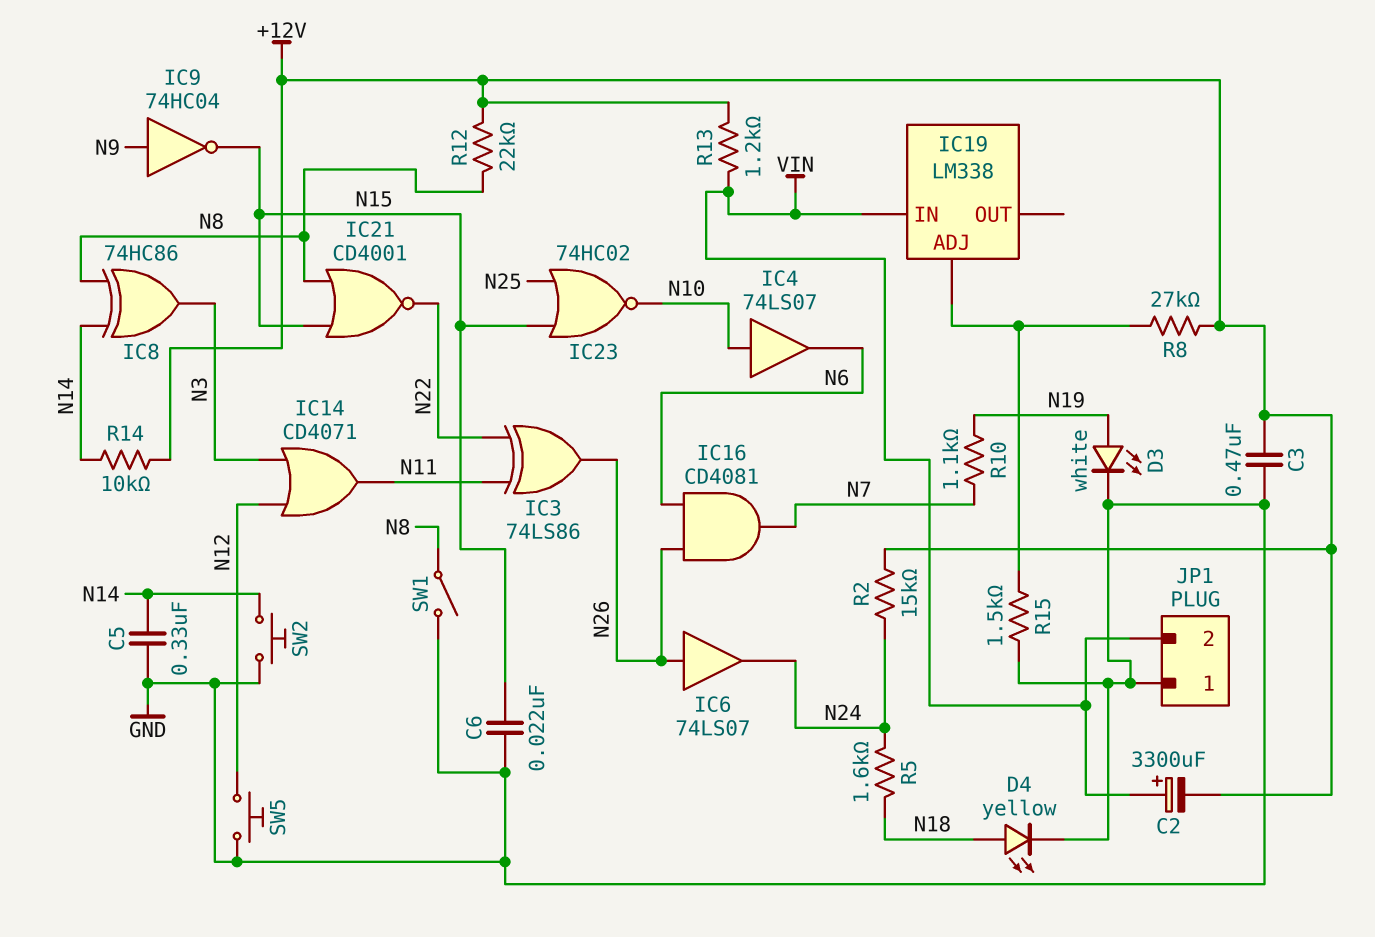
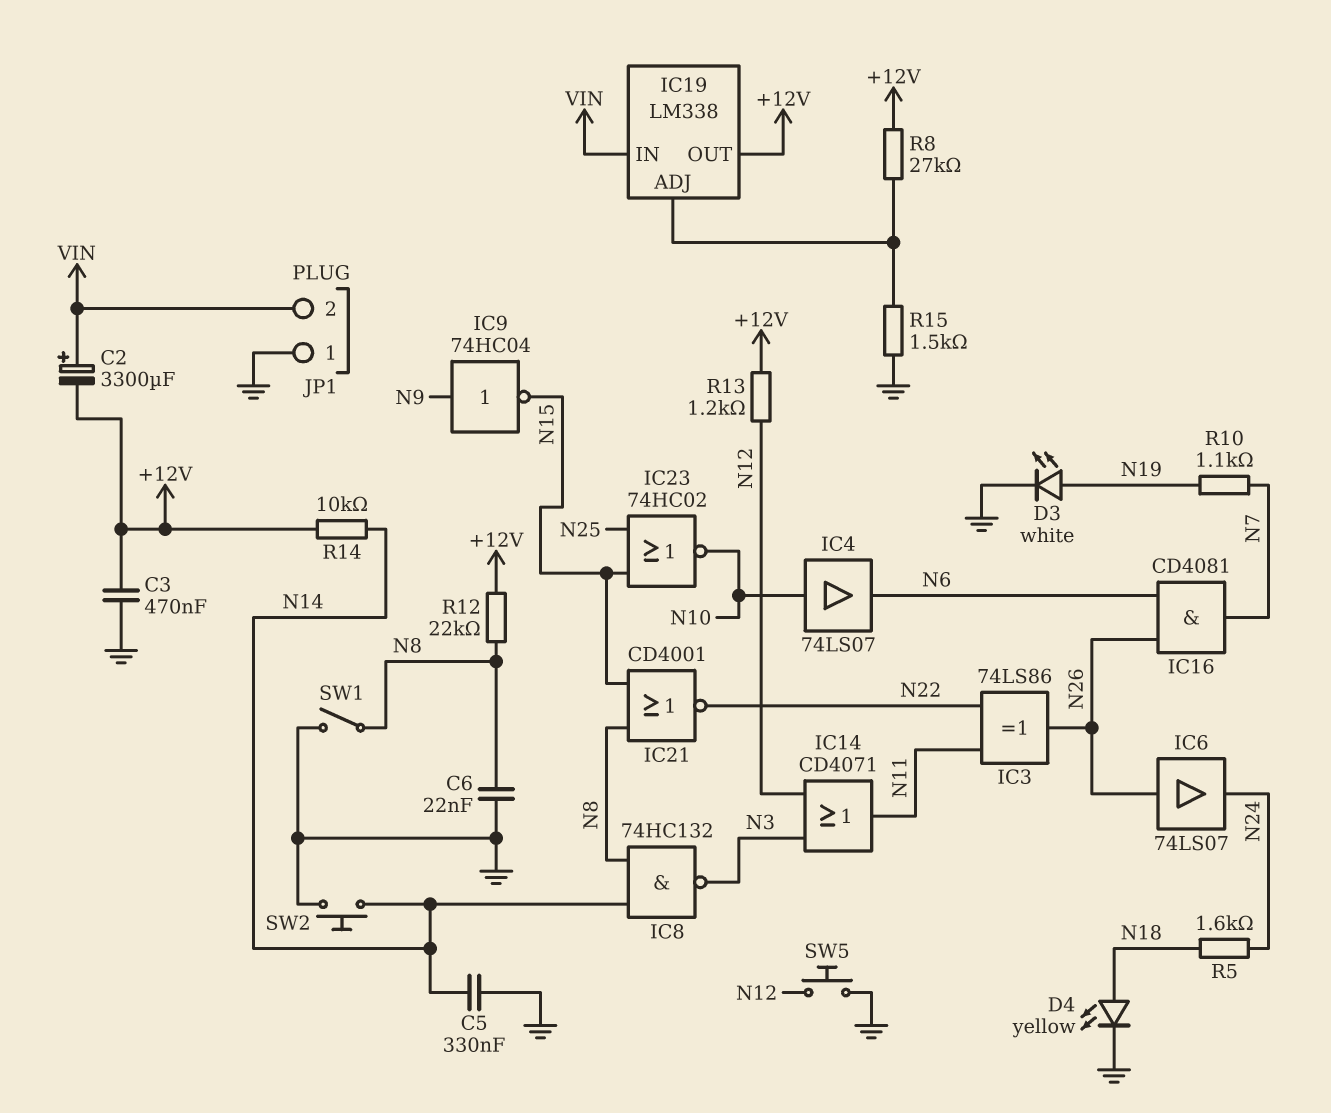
C6: 22nF (GND, N15) -> 22nF (GND, N8)
IC8: XOR 74HC86 (in N8, in N14, out N3) -> NAND 74HC132 (in N8, in N14, out N3)
IC19 pin OUT: none -> +12V
R2: 15k (+12V, N24) -> none
R13: 1.2k (+12V, VIN) -> 1.2k (+12V, N12)

